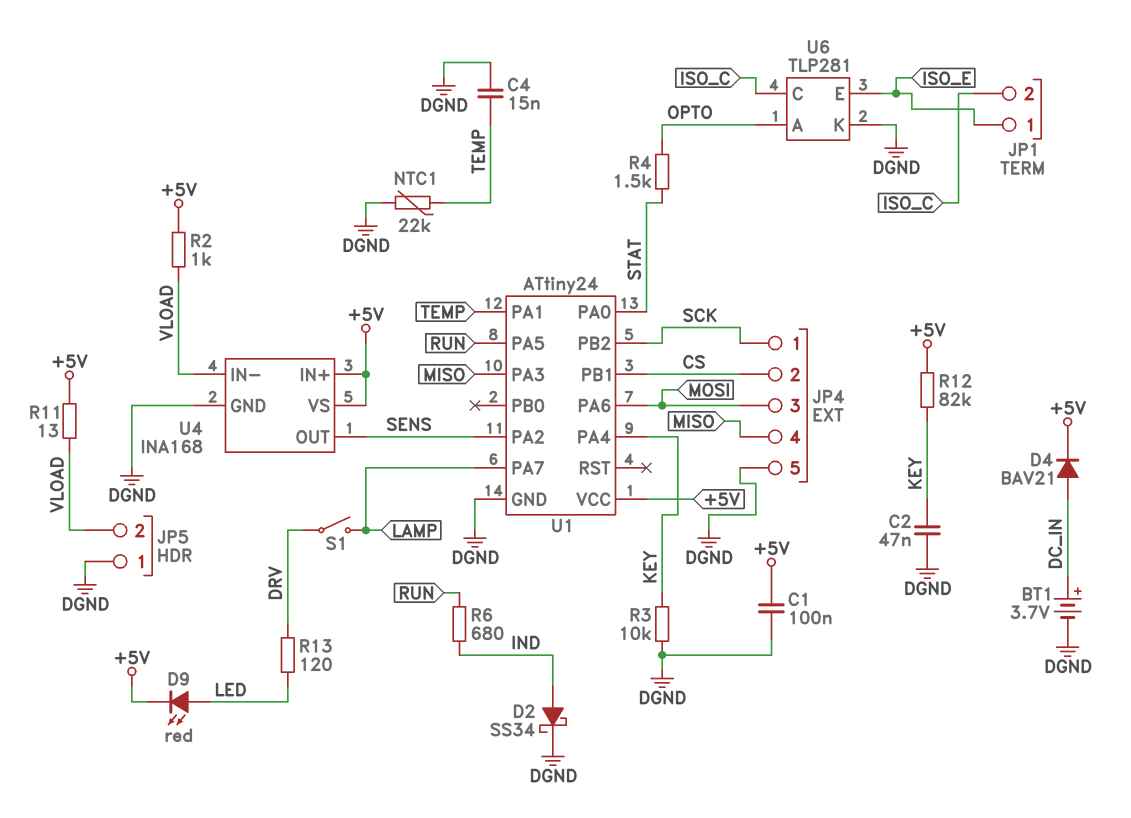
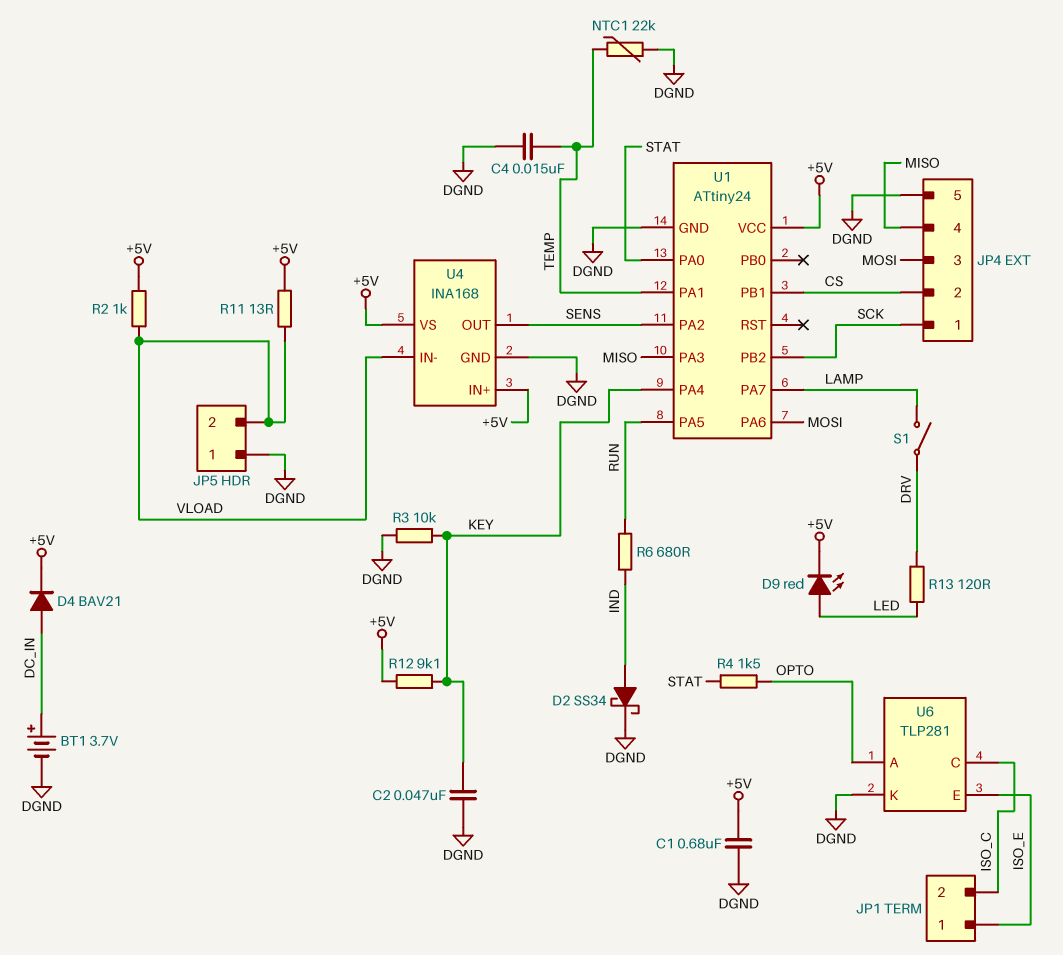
C1: 100nF (+5V, DGND) -> 680nF (+5V, DGND)
R12: 82k (+5V, KEY) -> 9.1k (+5V, KEY)

